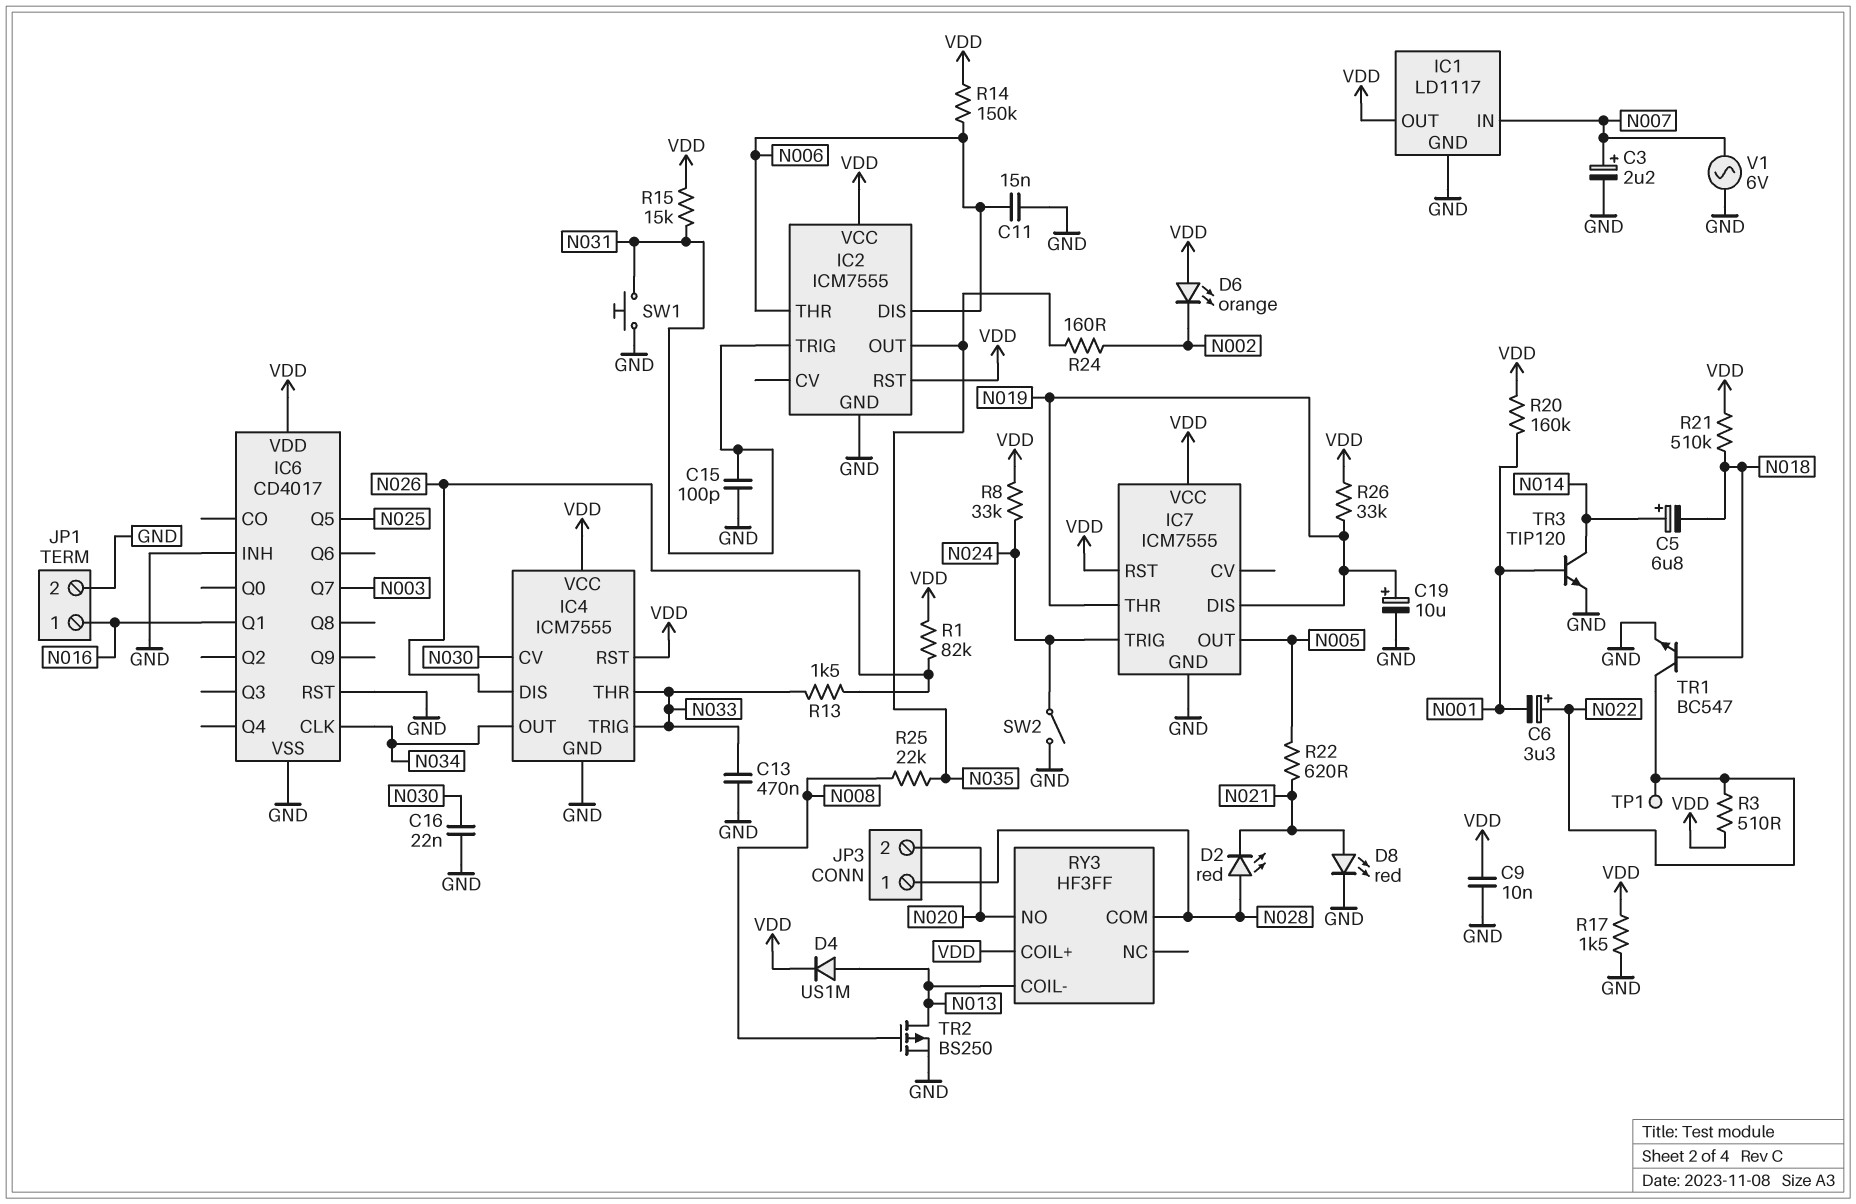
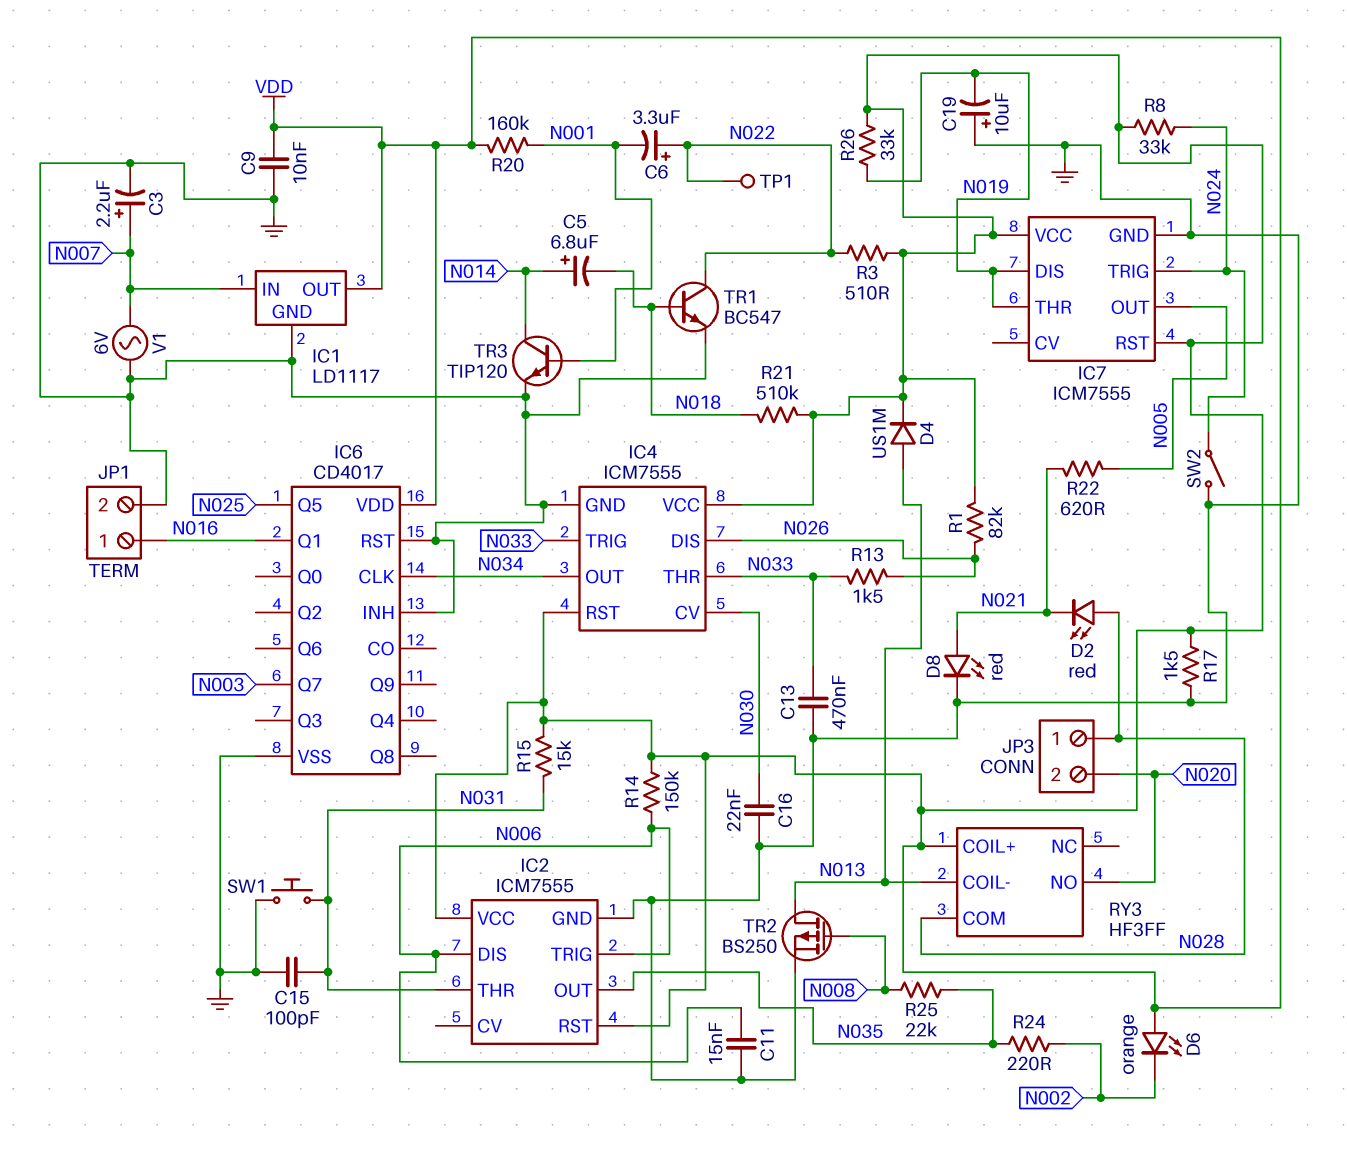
C19: 10uF (plus N019, minus GND) -> 10uF (plus GND, minus N019)
IC2 pin THR: N006 -> N031
IC2 pin TRIG: N031 -> N006
R24: 160 (N002, N035) -> 220 (N002, N035)

